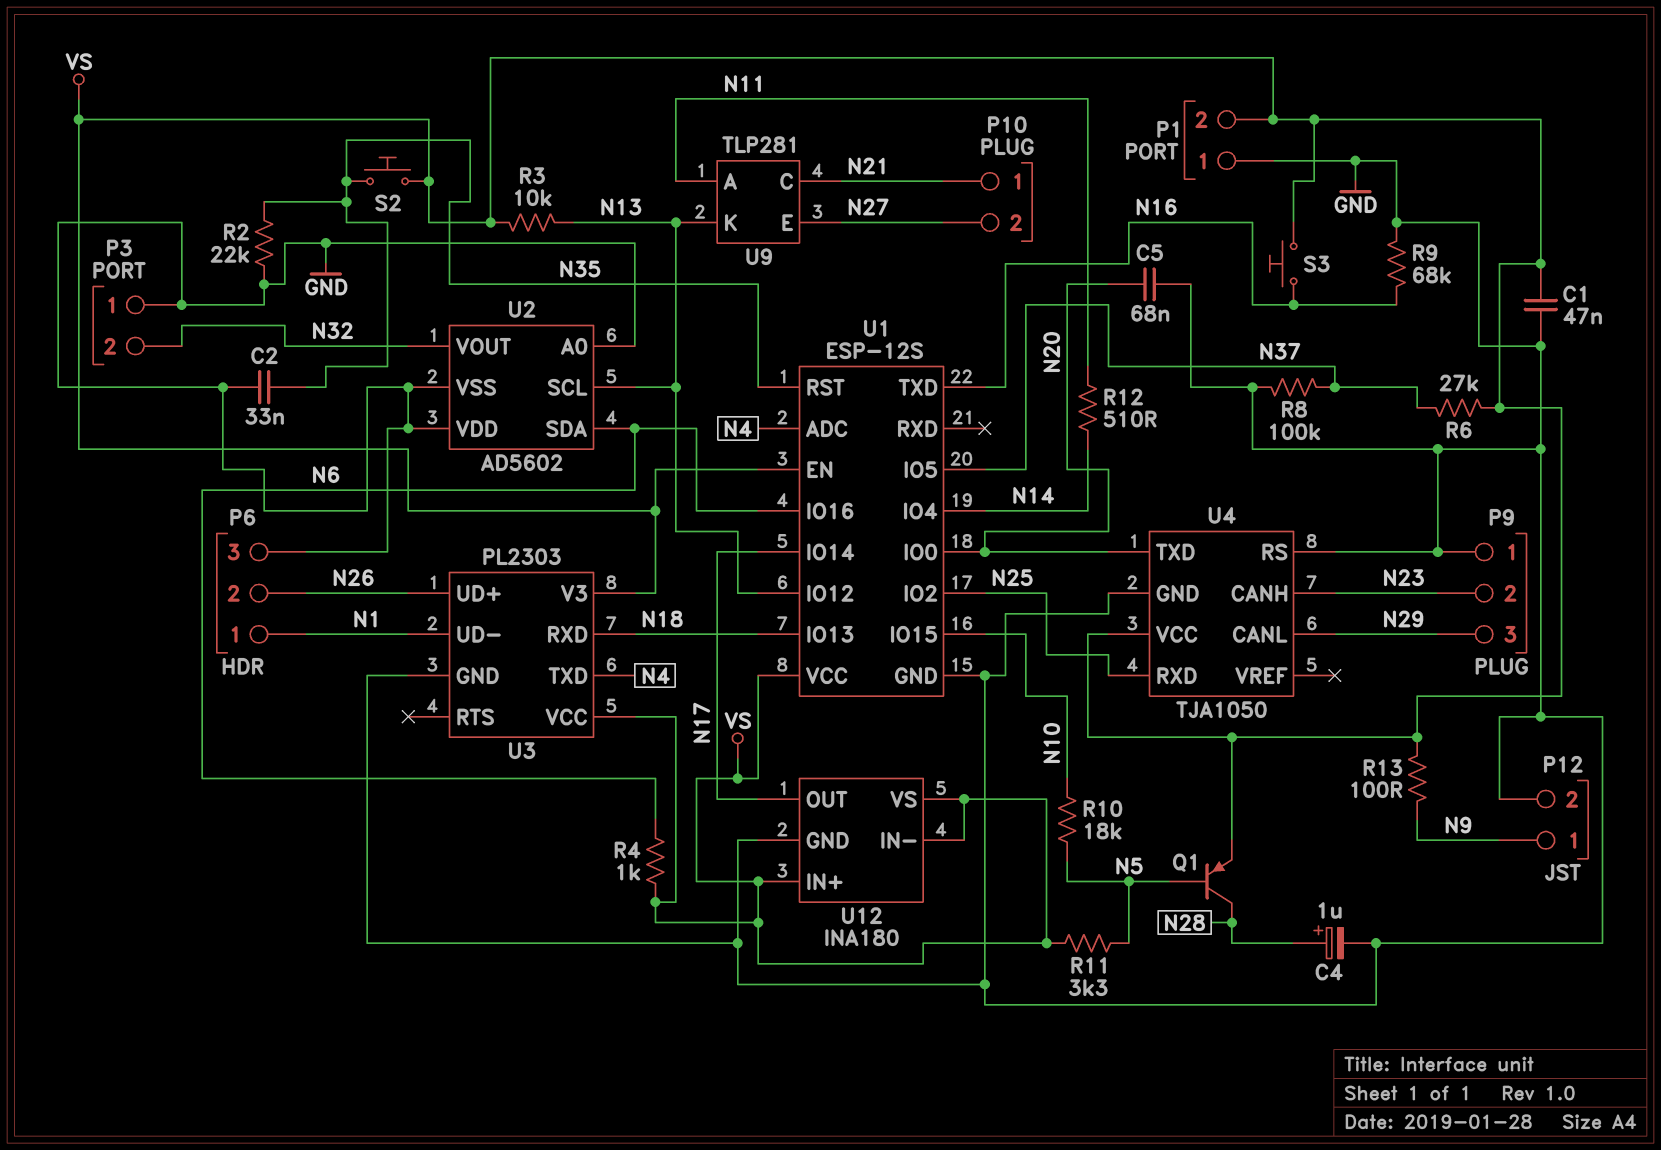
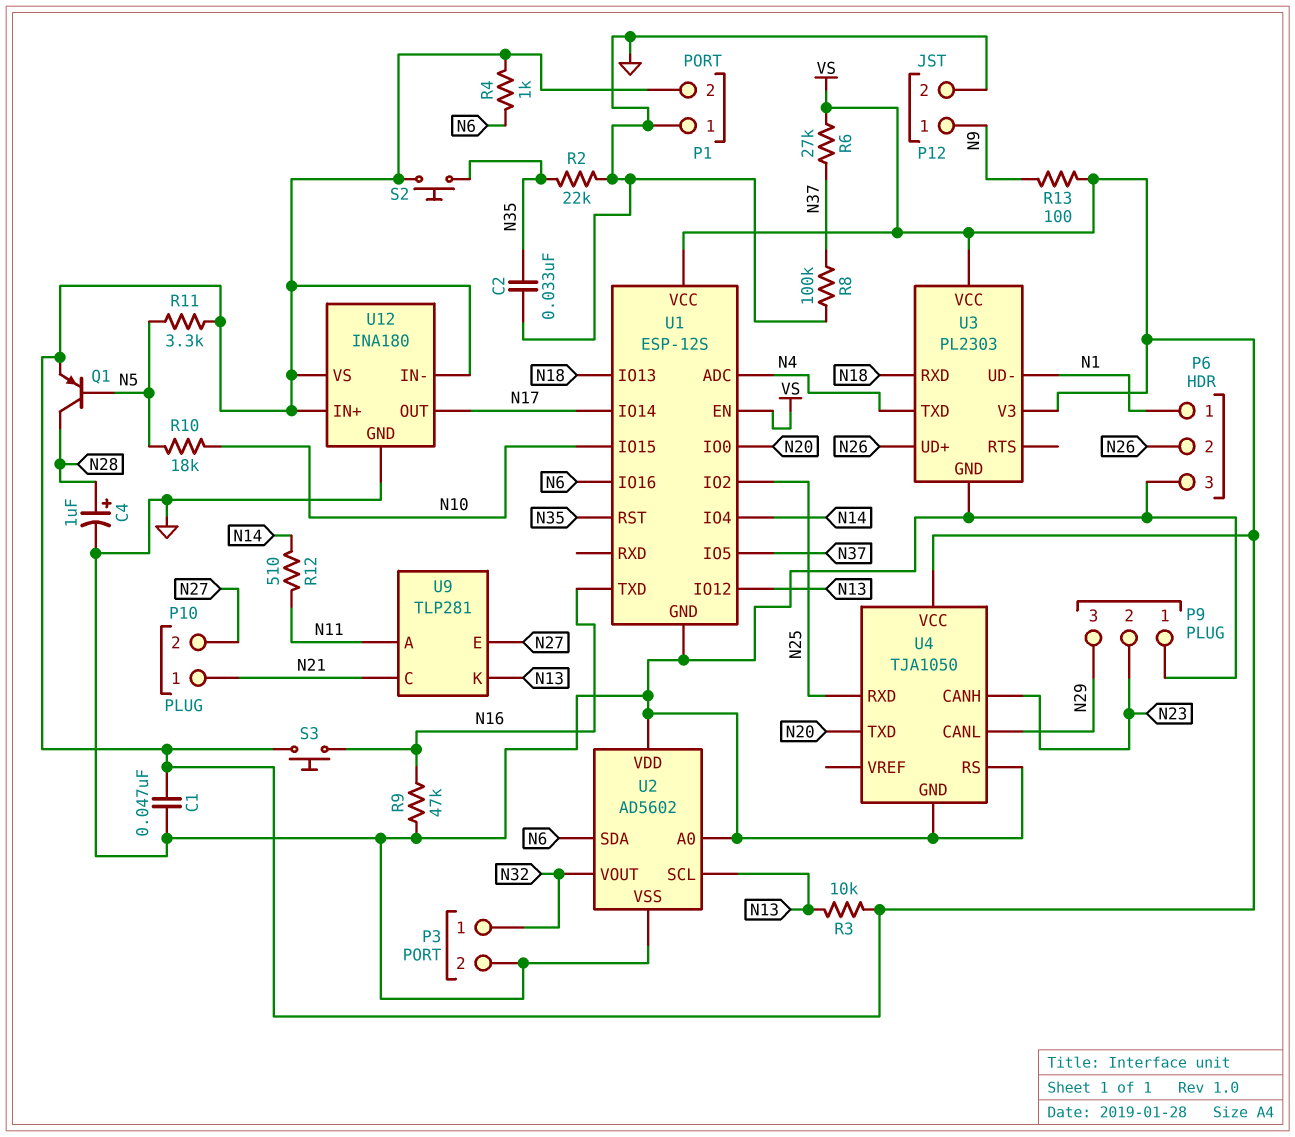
C5: 68nF (GND, N20) -> none
P3 pin 1: GND -> N32
P3 pin 2: N32 -> GND
R9: 68k (GND, N16) -> 47k (GND, N16)

